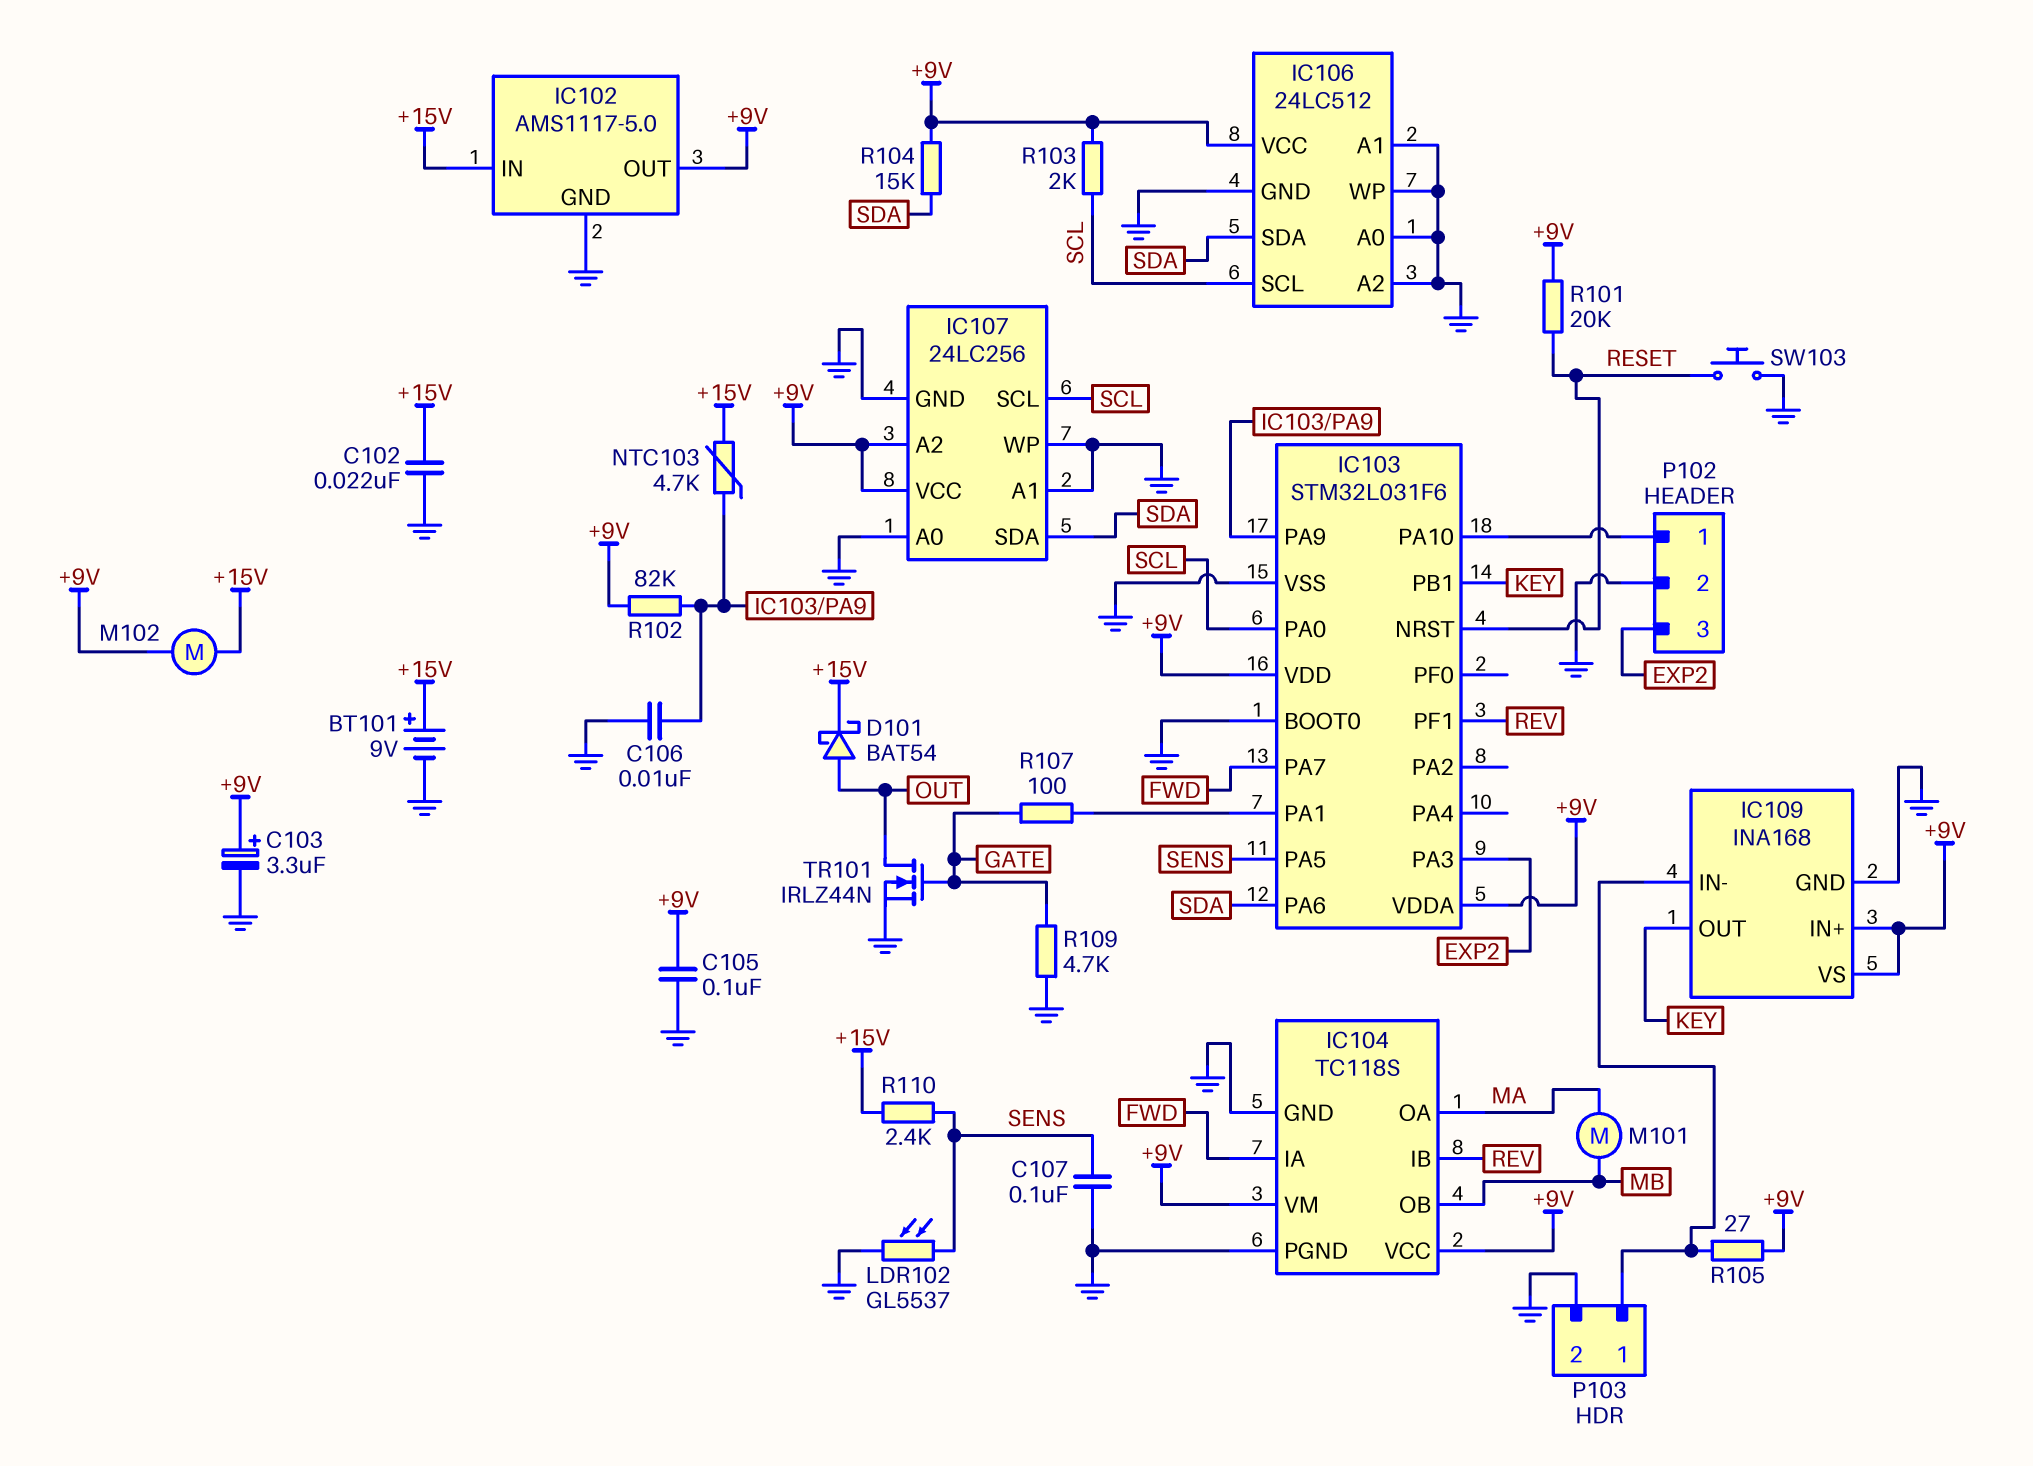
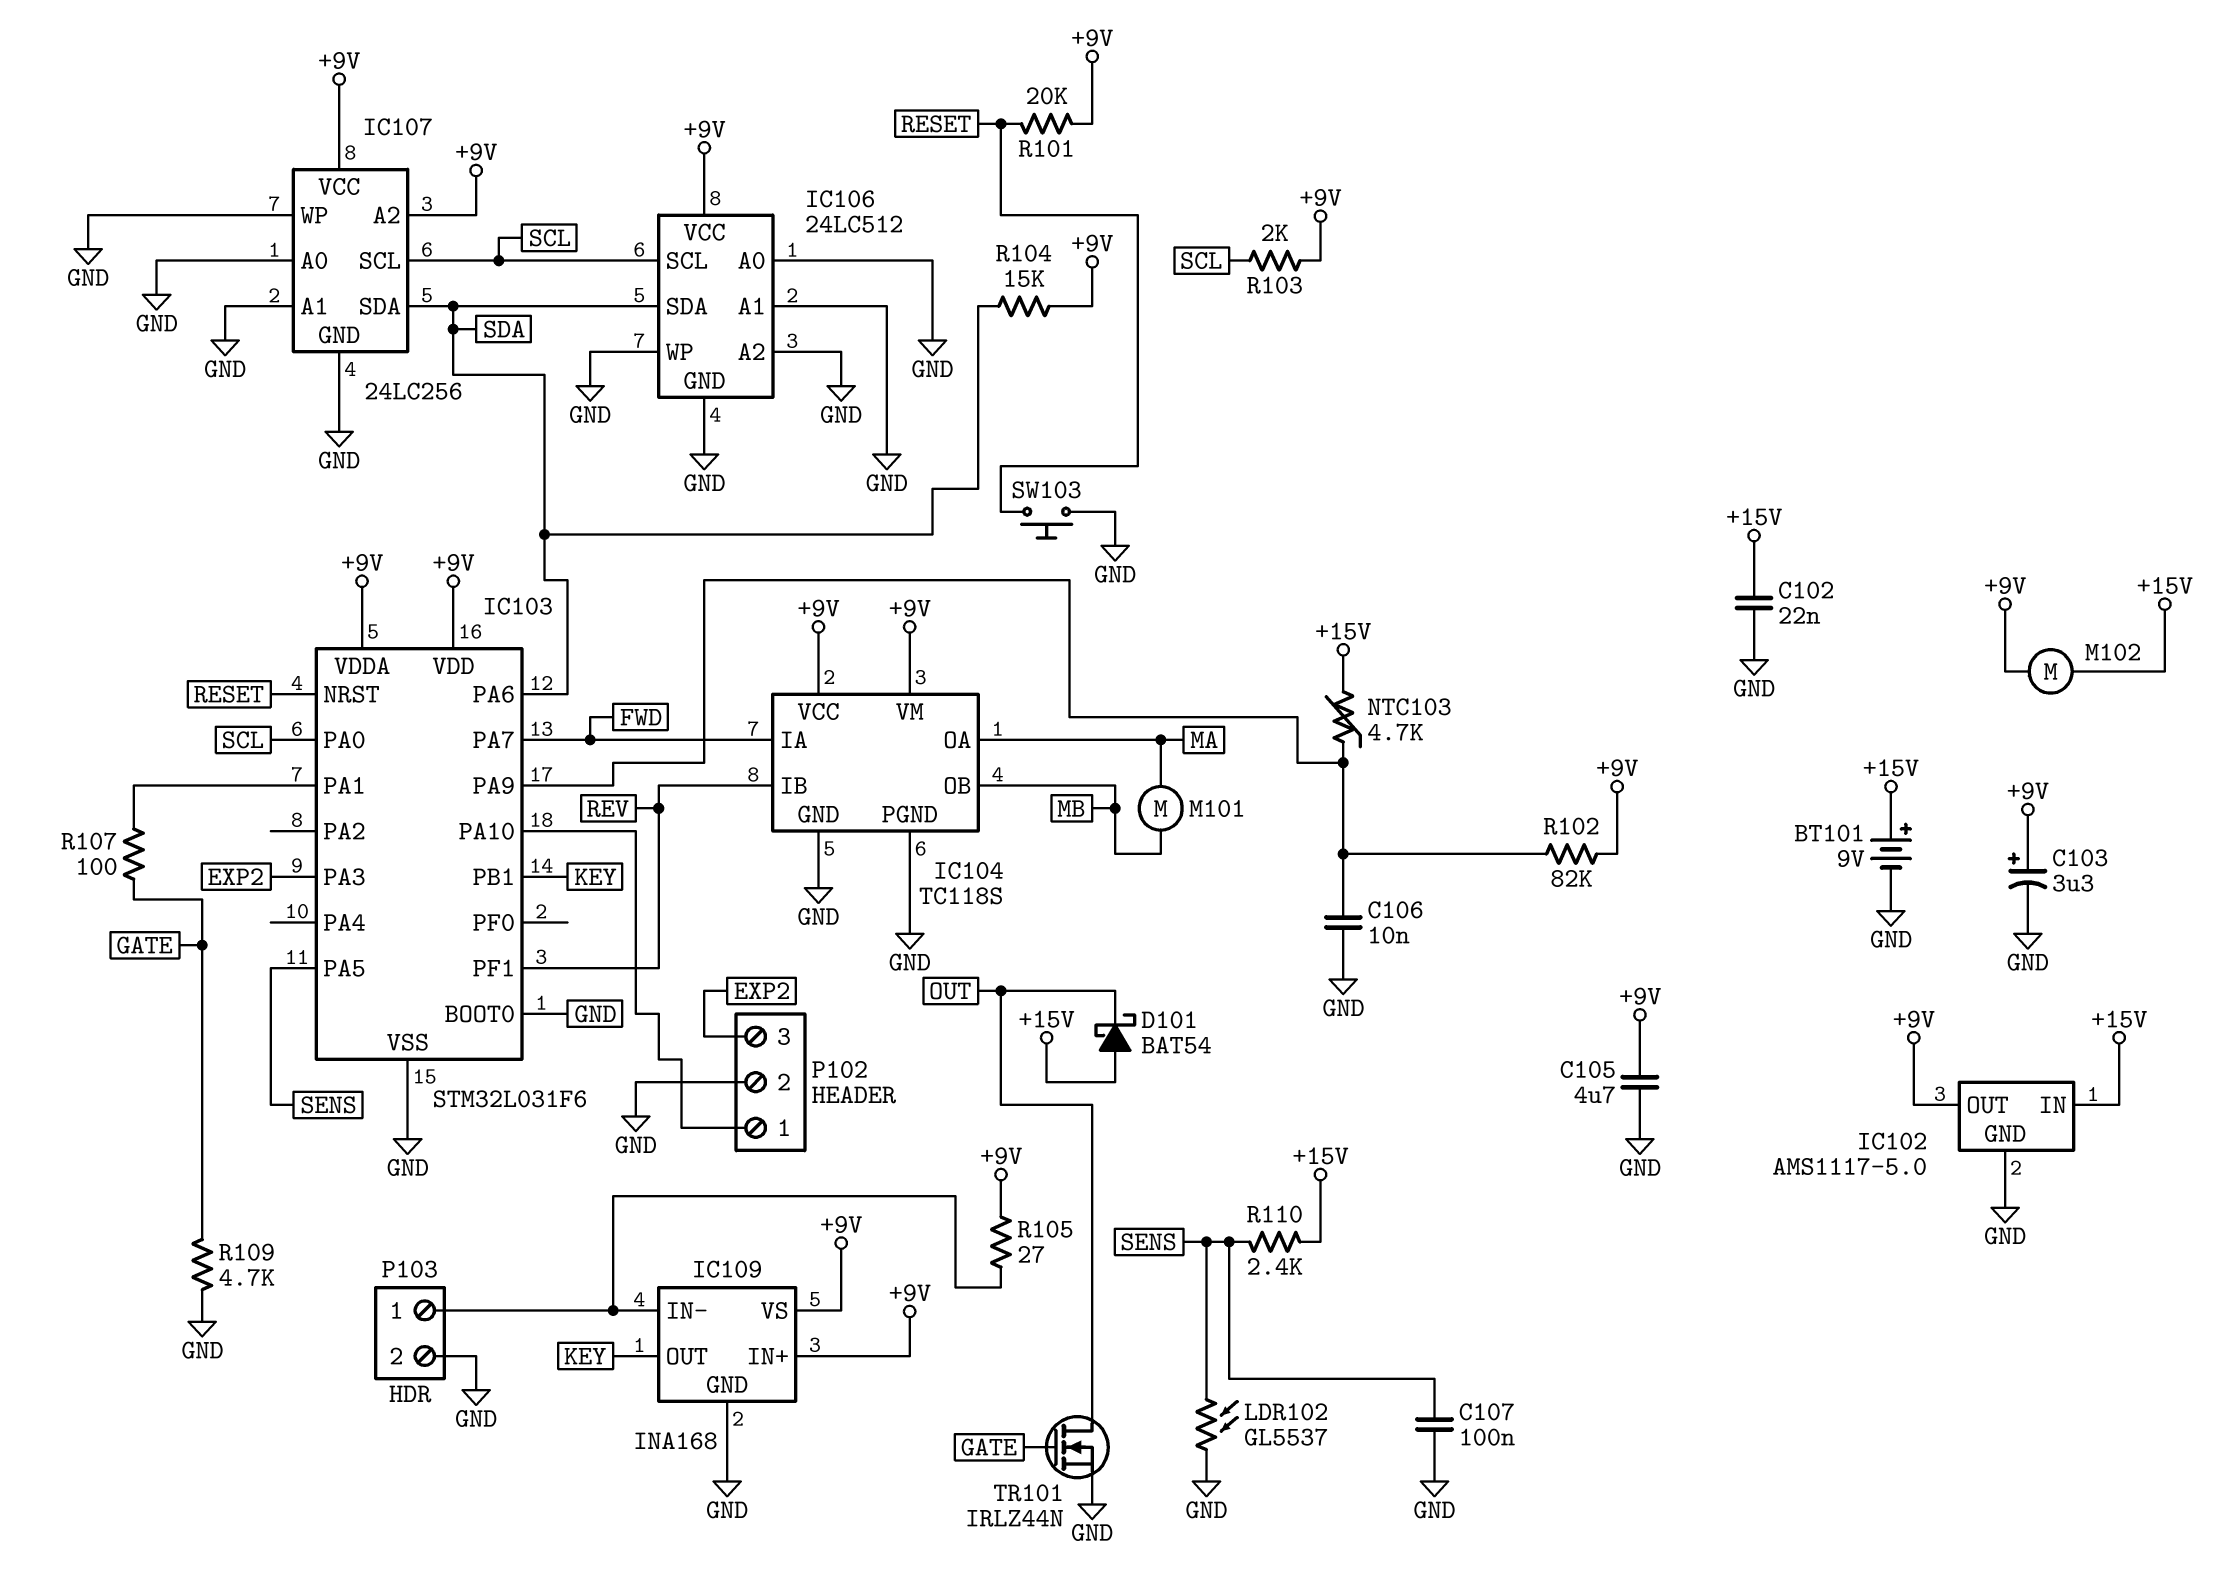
C105: 100nF (+9V, GND) -> 4.7uF (+9V, GND)
D101: schottky BAT54 (A OUT, K +15V) -> schottky BAT54 (A +15V, K OUT)

